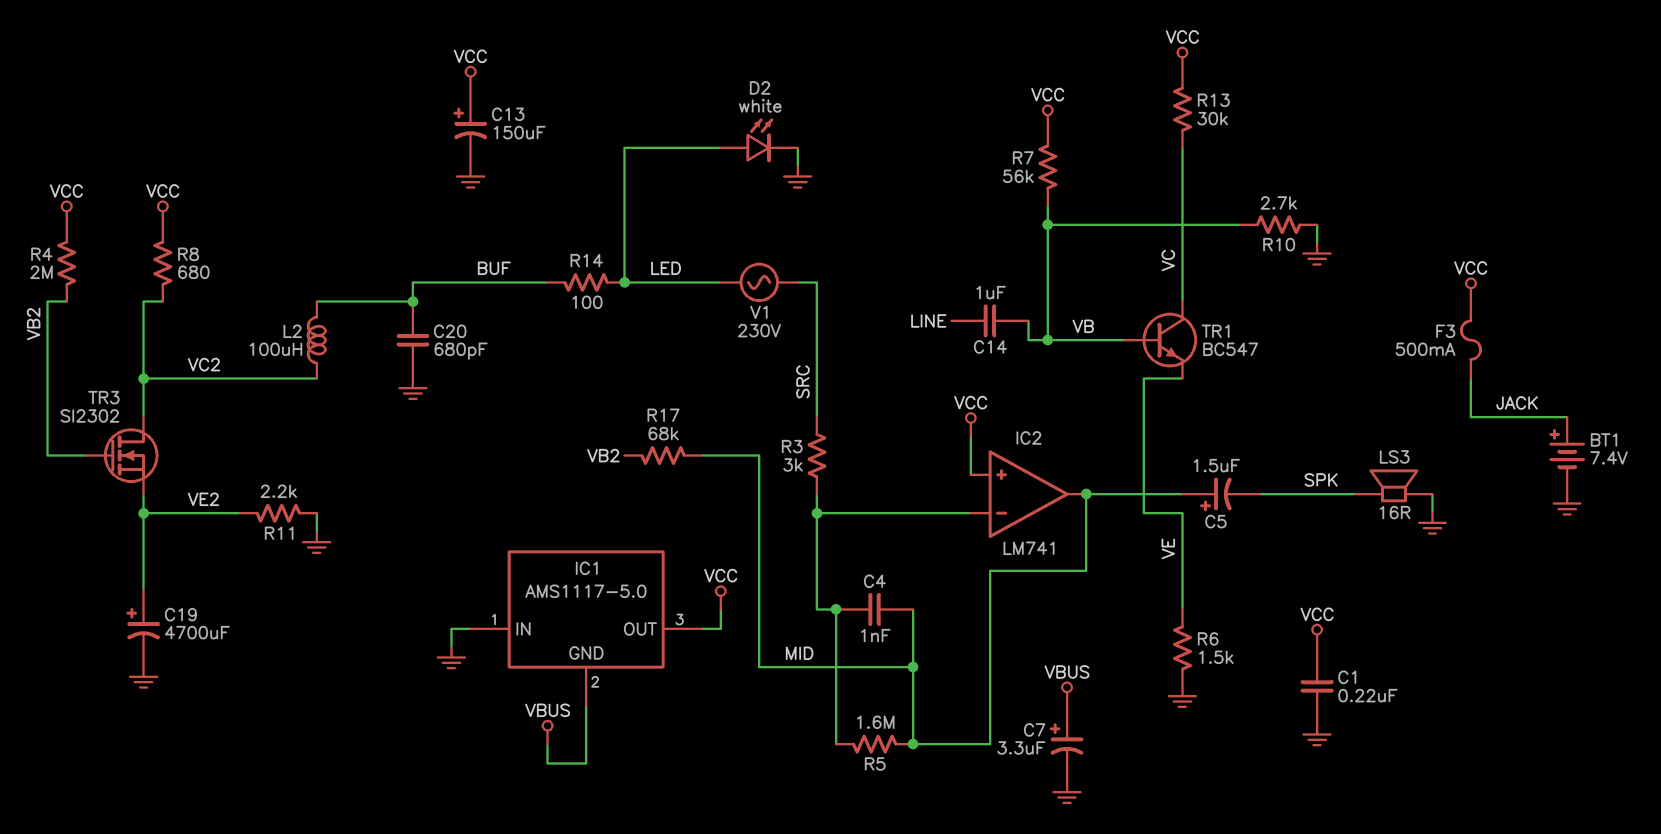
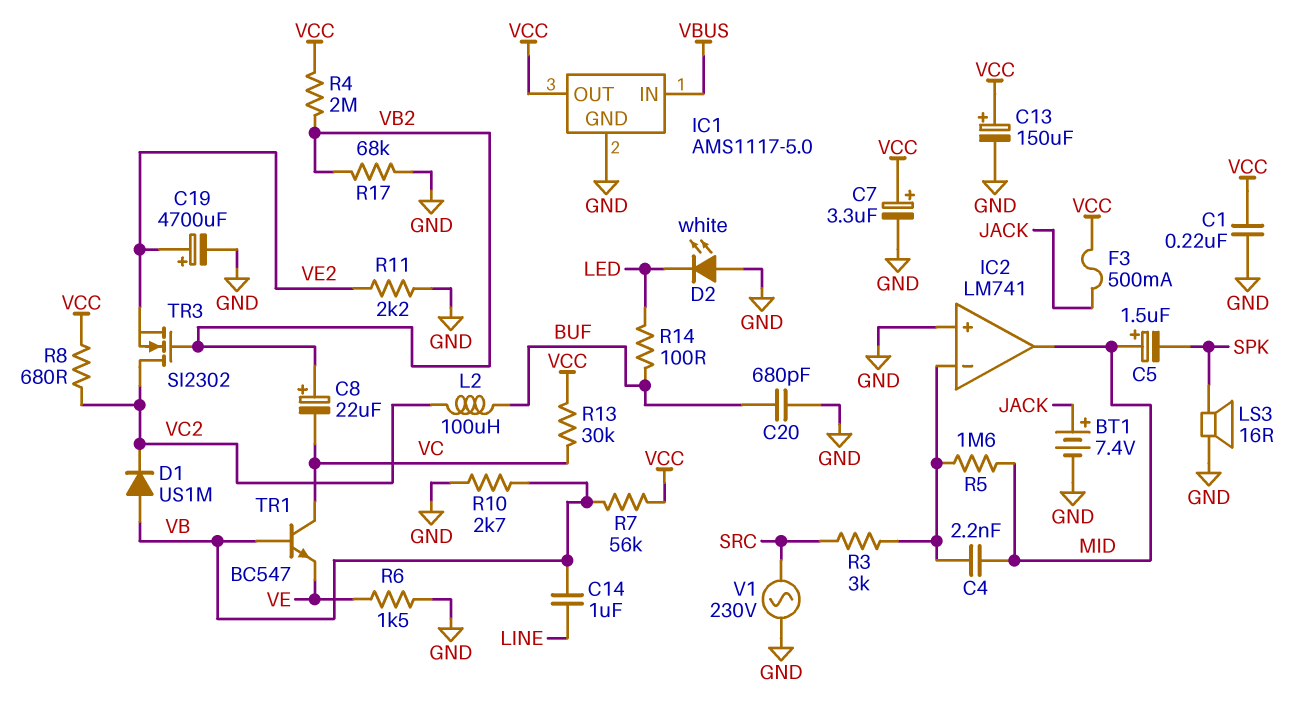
C4: 1nF (IC2/in-, MID) -> 2.2nF (IC2/in-, MID)
C7: 3.3uF (plus VBUS, minus GND) -> 3.3uF (plus VCC, minus GND)
C8: none -> 22uF (plus VB2, minus VC)
D1: none -> diode US1M (A VB, K VC2)
D2: LED white (A LED, K GND) -> LED white (A GND, K LED)
IC1 pin GND: VBUS -> GND
IC1 pin IN: GND -> VBUS
IC2 pin in+: VCC -> GND
R17: 68k (MID, VB2) -> 68k (GND, VB2)
V1: AC 230V (LED, SRC) -> AC 230V (GND, SRC)

